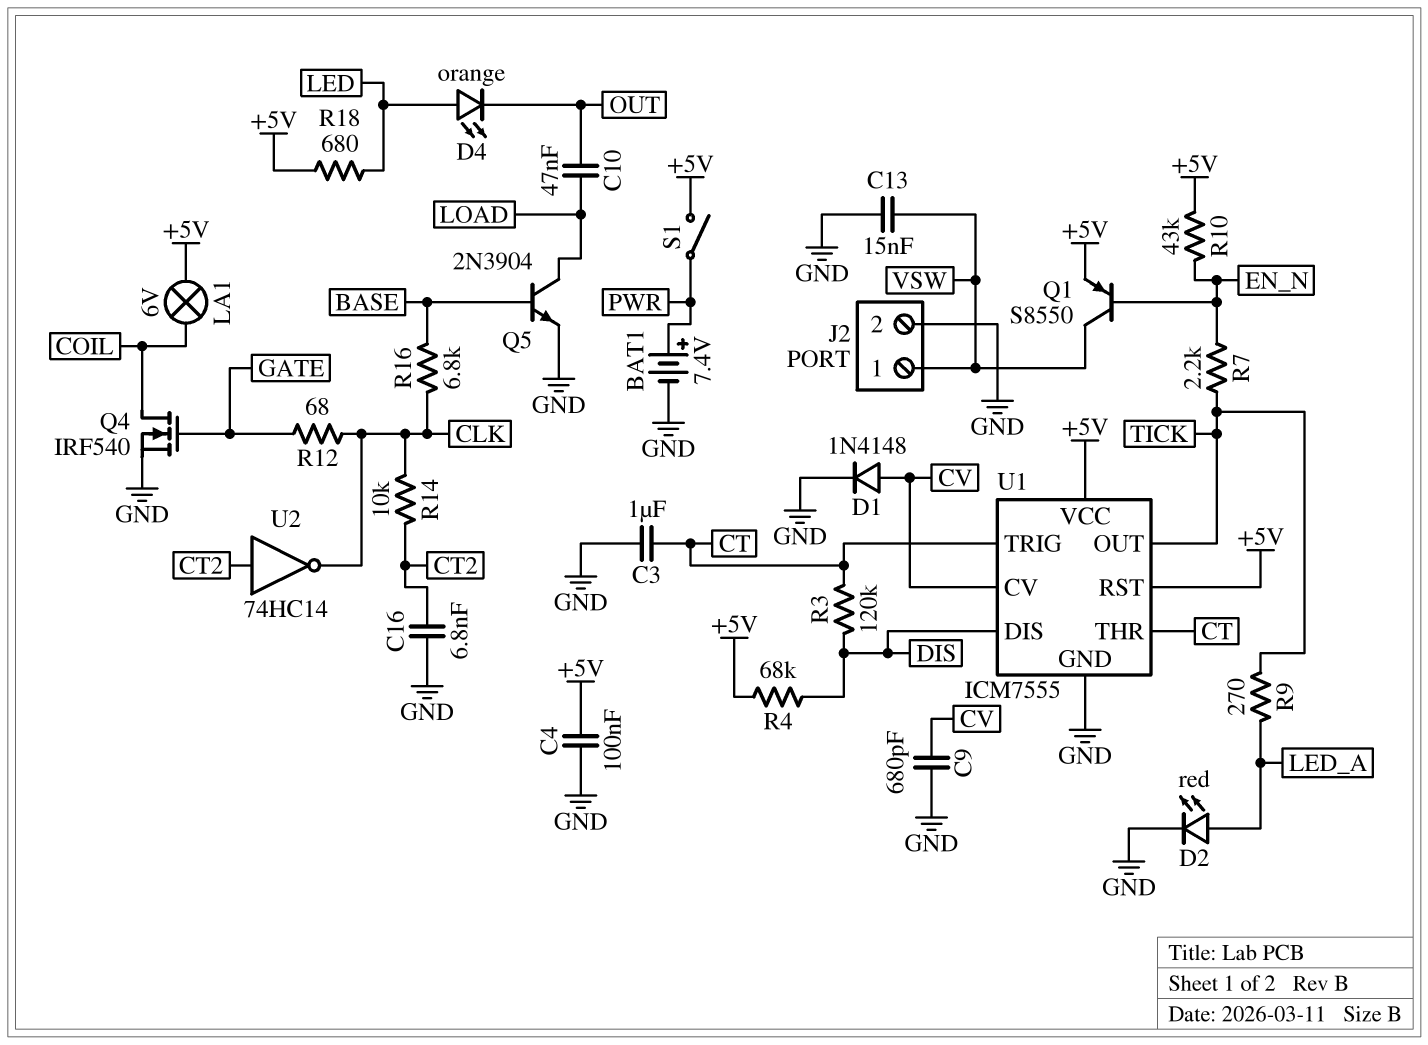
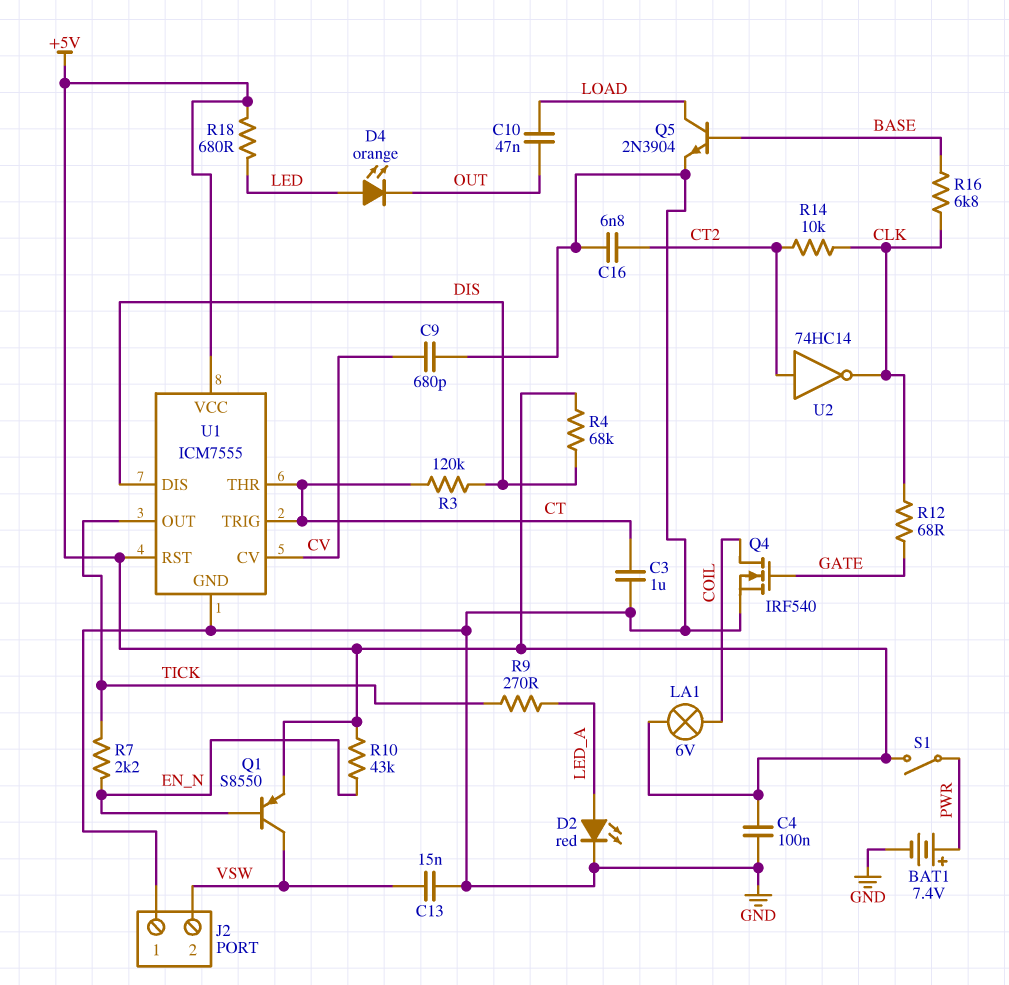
D1: diode 1N4148 (A CV, K GND) -> none
J2 pin 1: VSW -> GND
J2 pin 2: GND -> VSW

